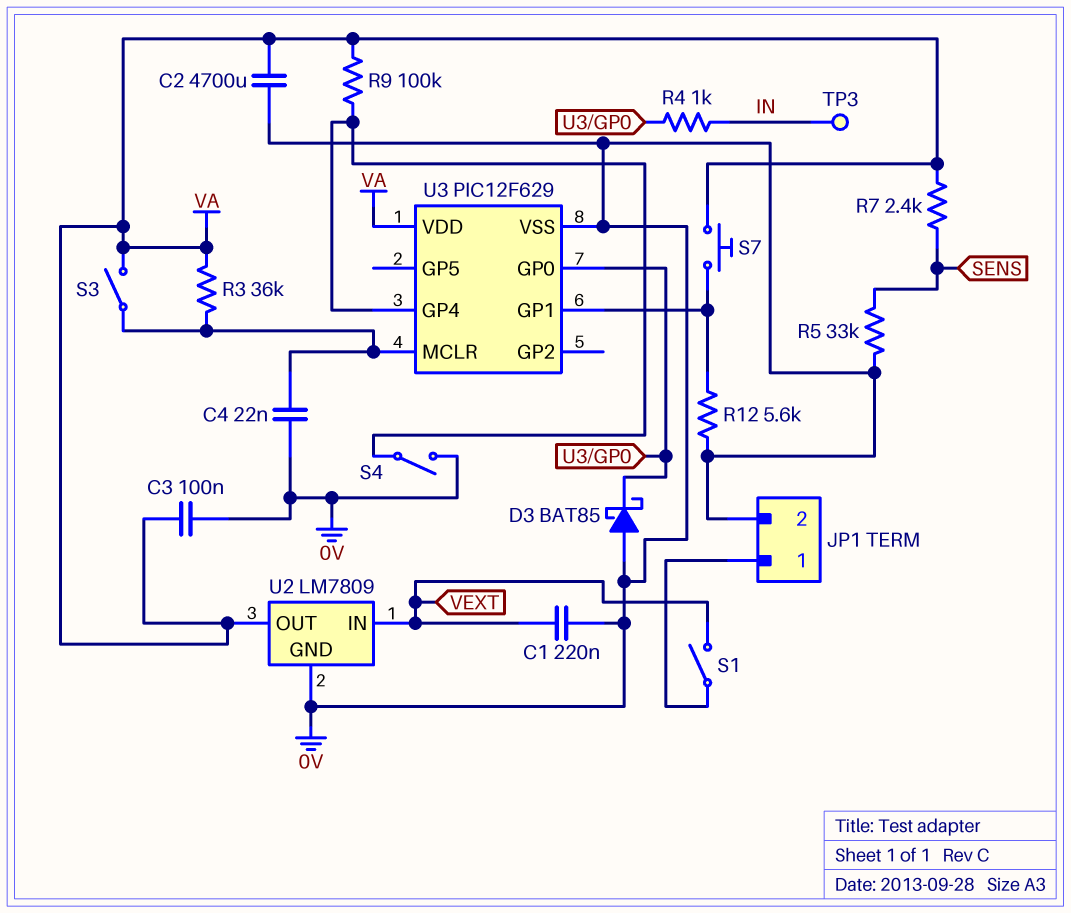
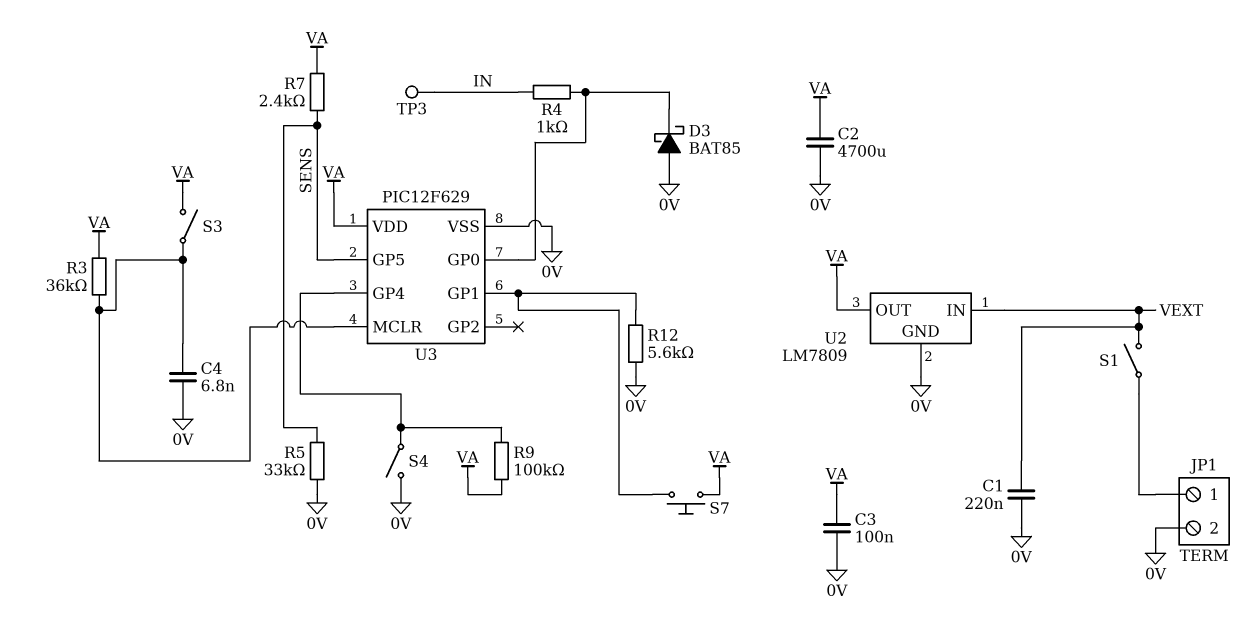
C4: 22nF (0V, U3/MCLR) -> 6.8nF (0V, U3/MCLR)
U3 pin GP5: none -> SENS

